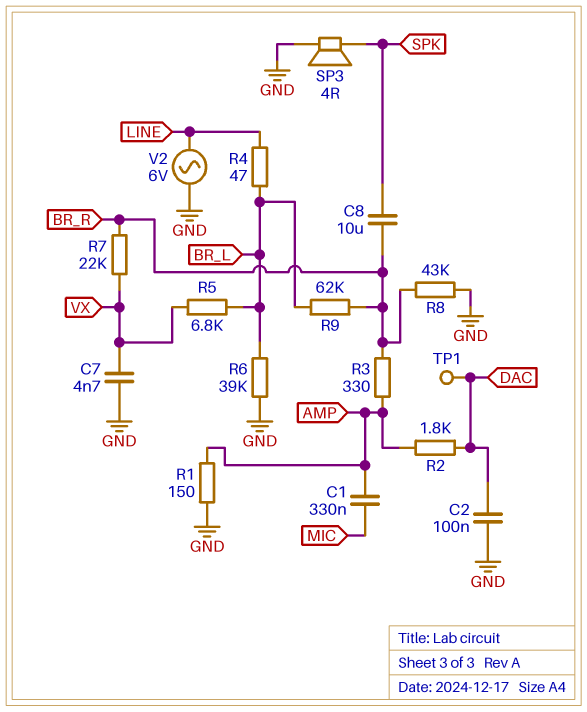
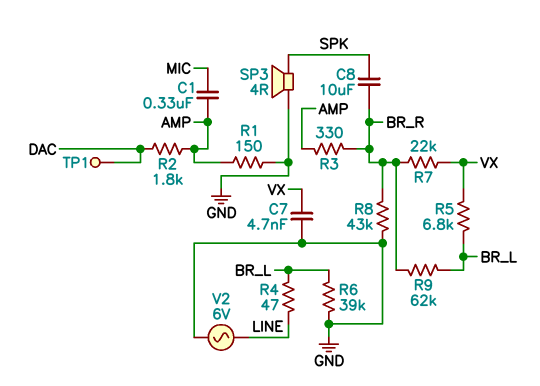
C2: 100nF (DAC, GND) -> none

